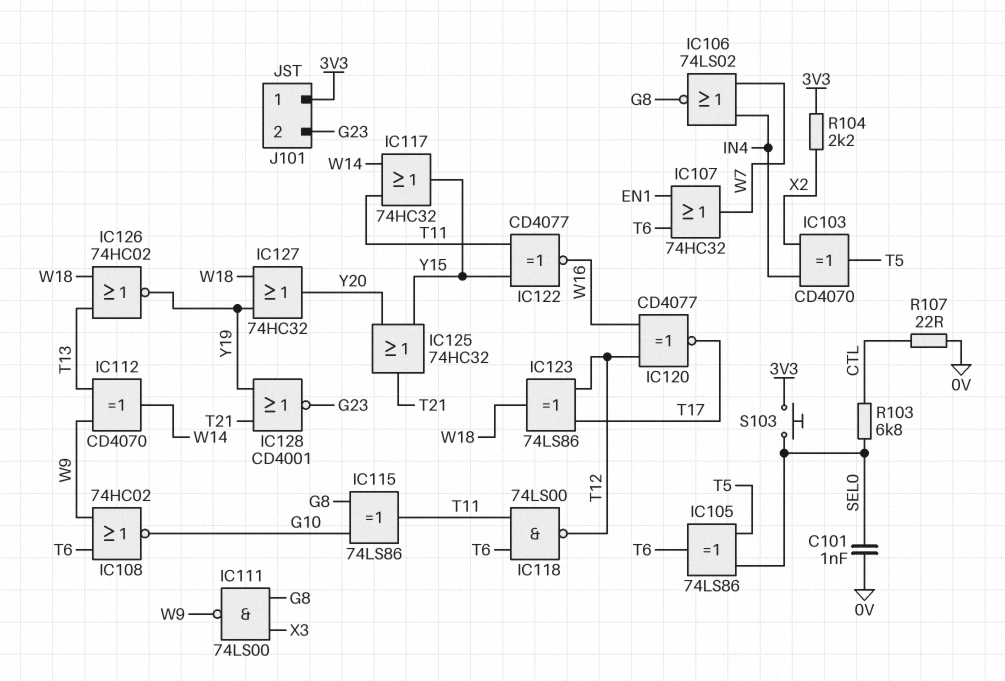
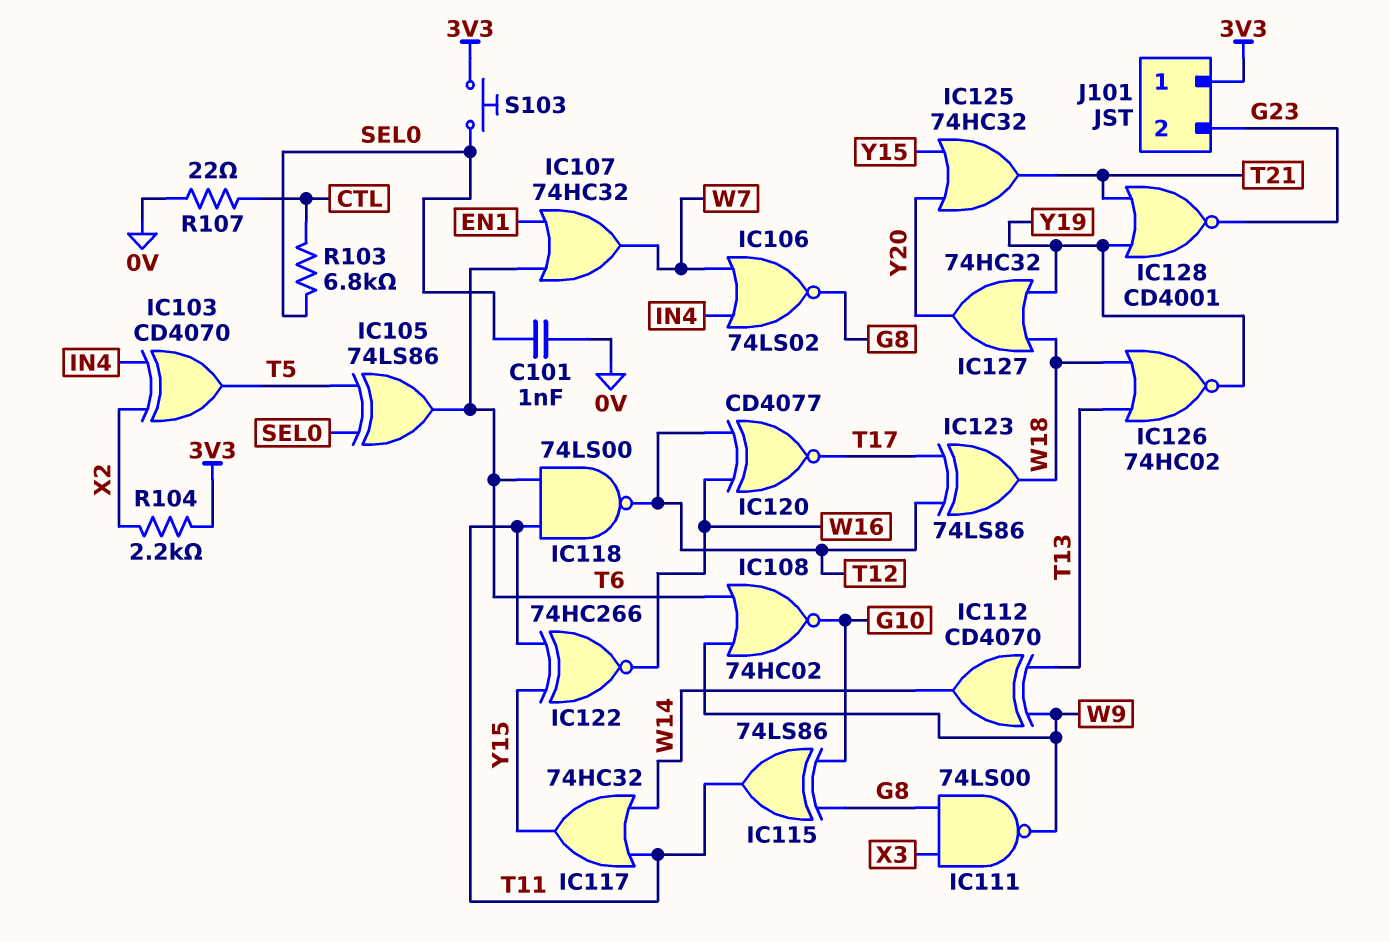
IC122: XNOR CD4077 (in T11, in Y15, out W16) -> XNOR 74HC266 (in T11, in Y15, out W16)

